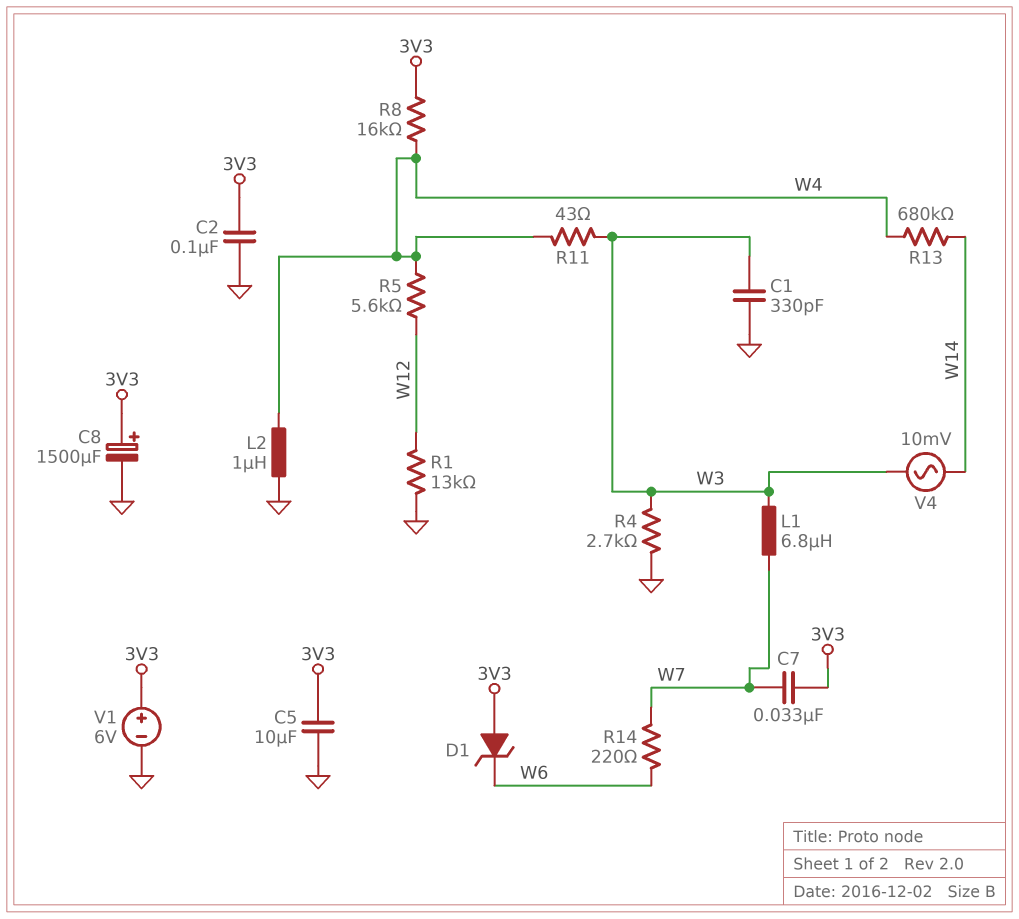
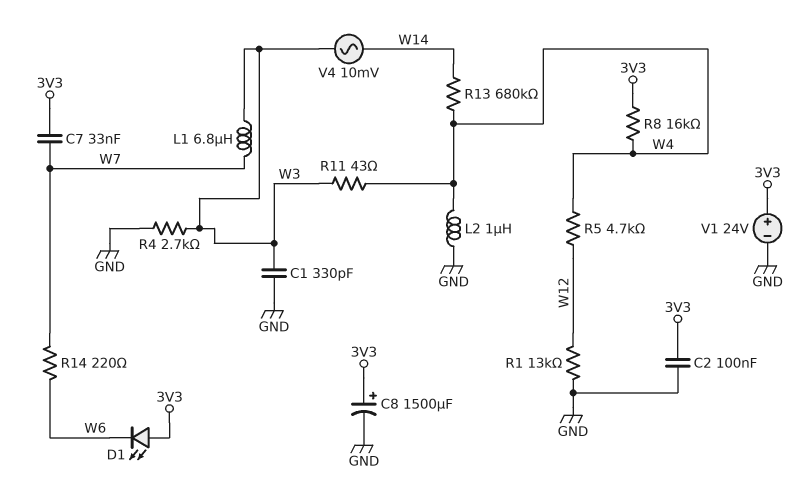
C5: 10uF (3V3, GND) -> none
D1: zener (A 3V3, K W6) -> LED (A 3V3, K W6)
R5: 5.6k (W4, W12) -> 4.7k (W4, W12)
V1: 6V (plus 3V3, minus GND) -> 24V (plus 3V3, minus GND)

